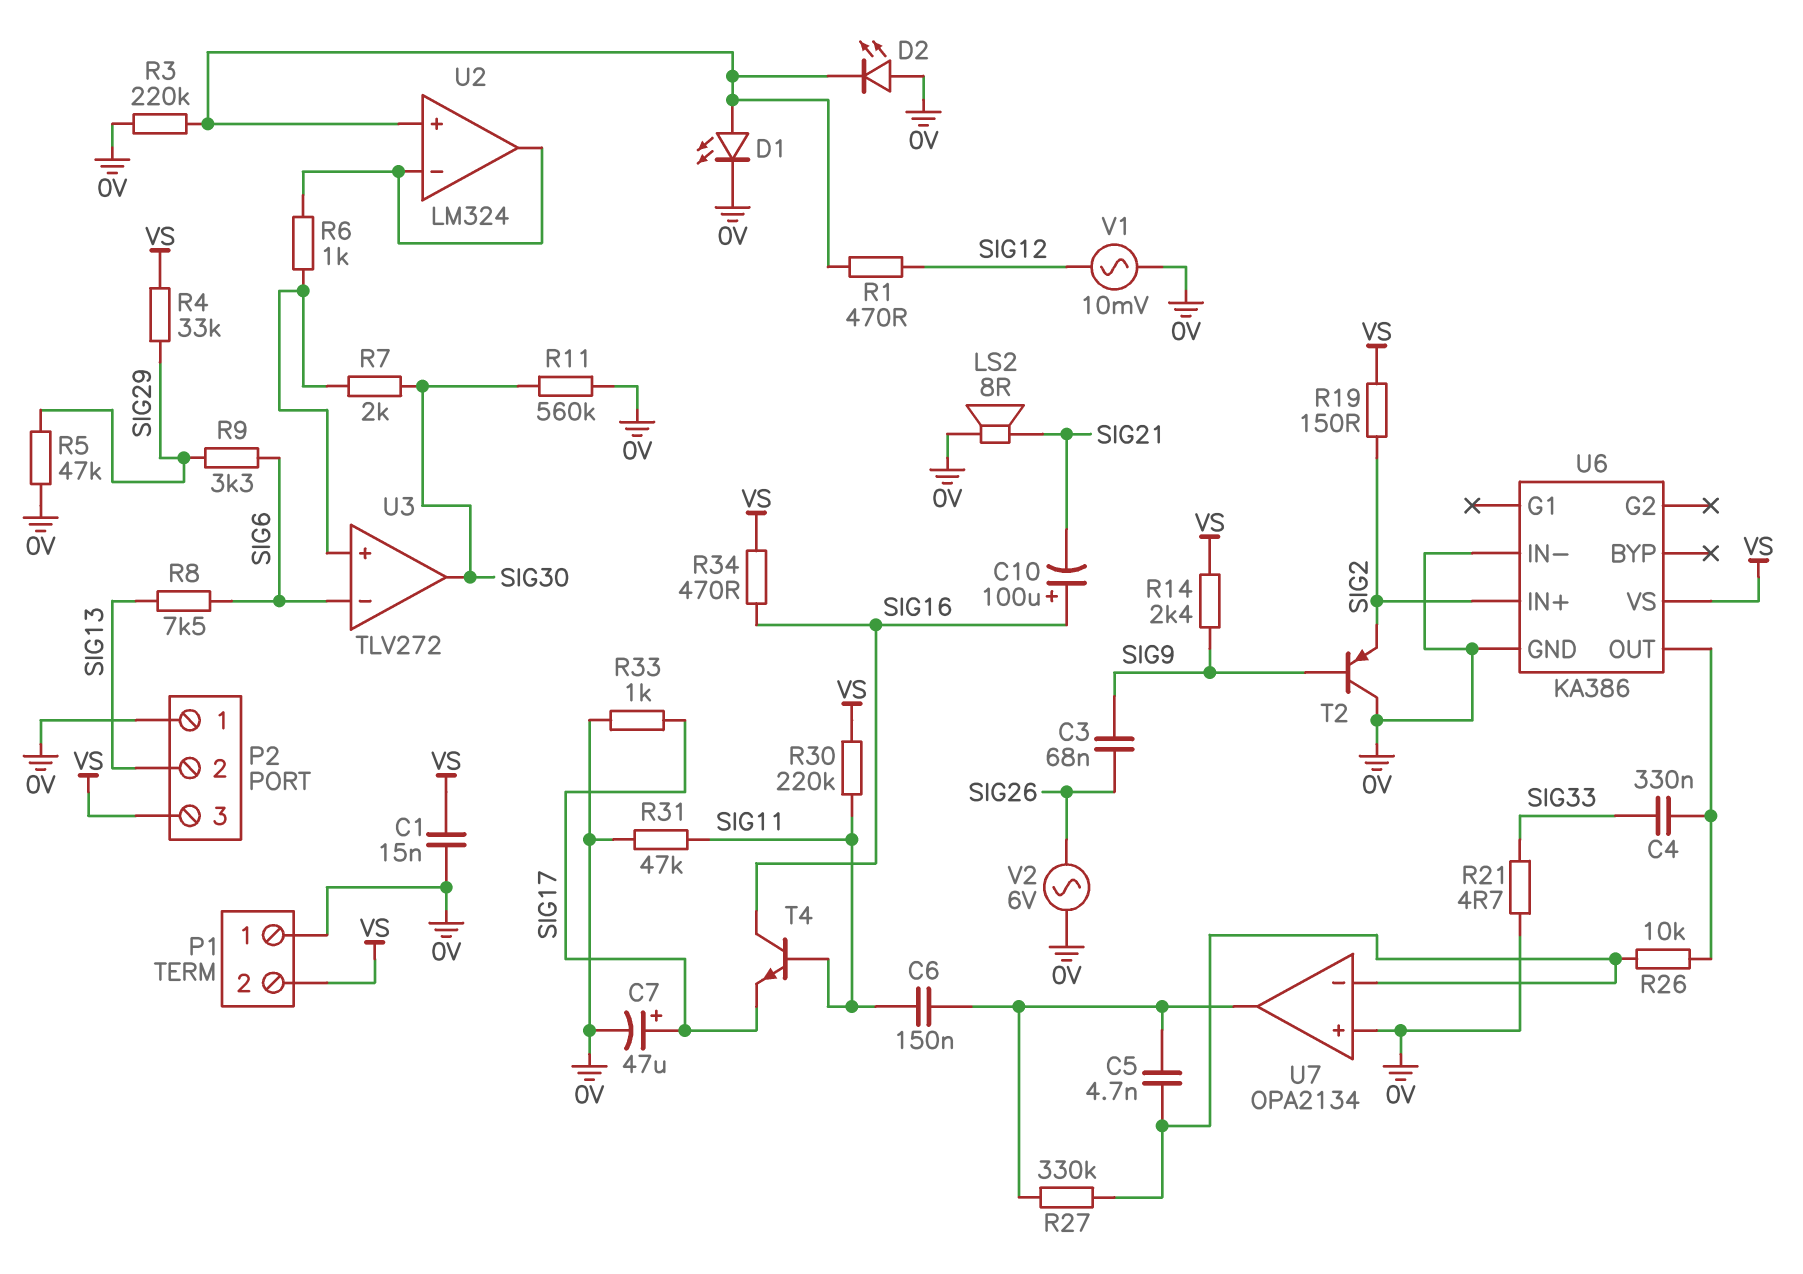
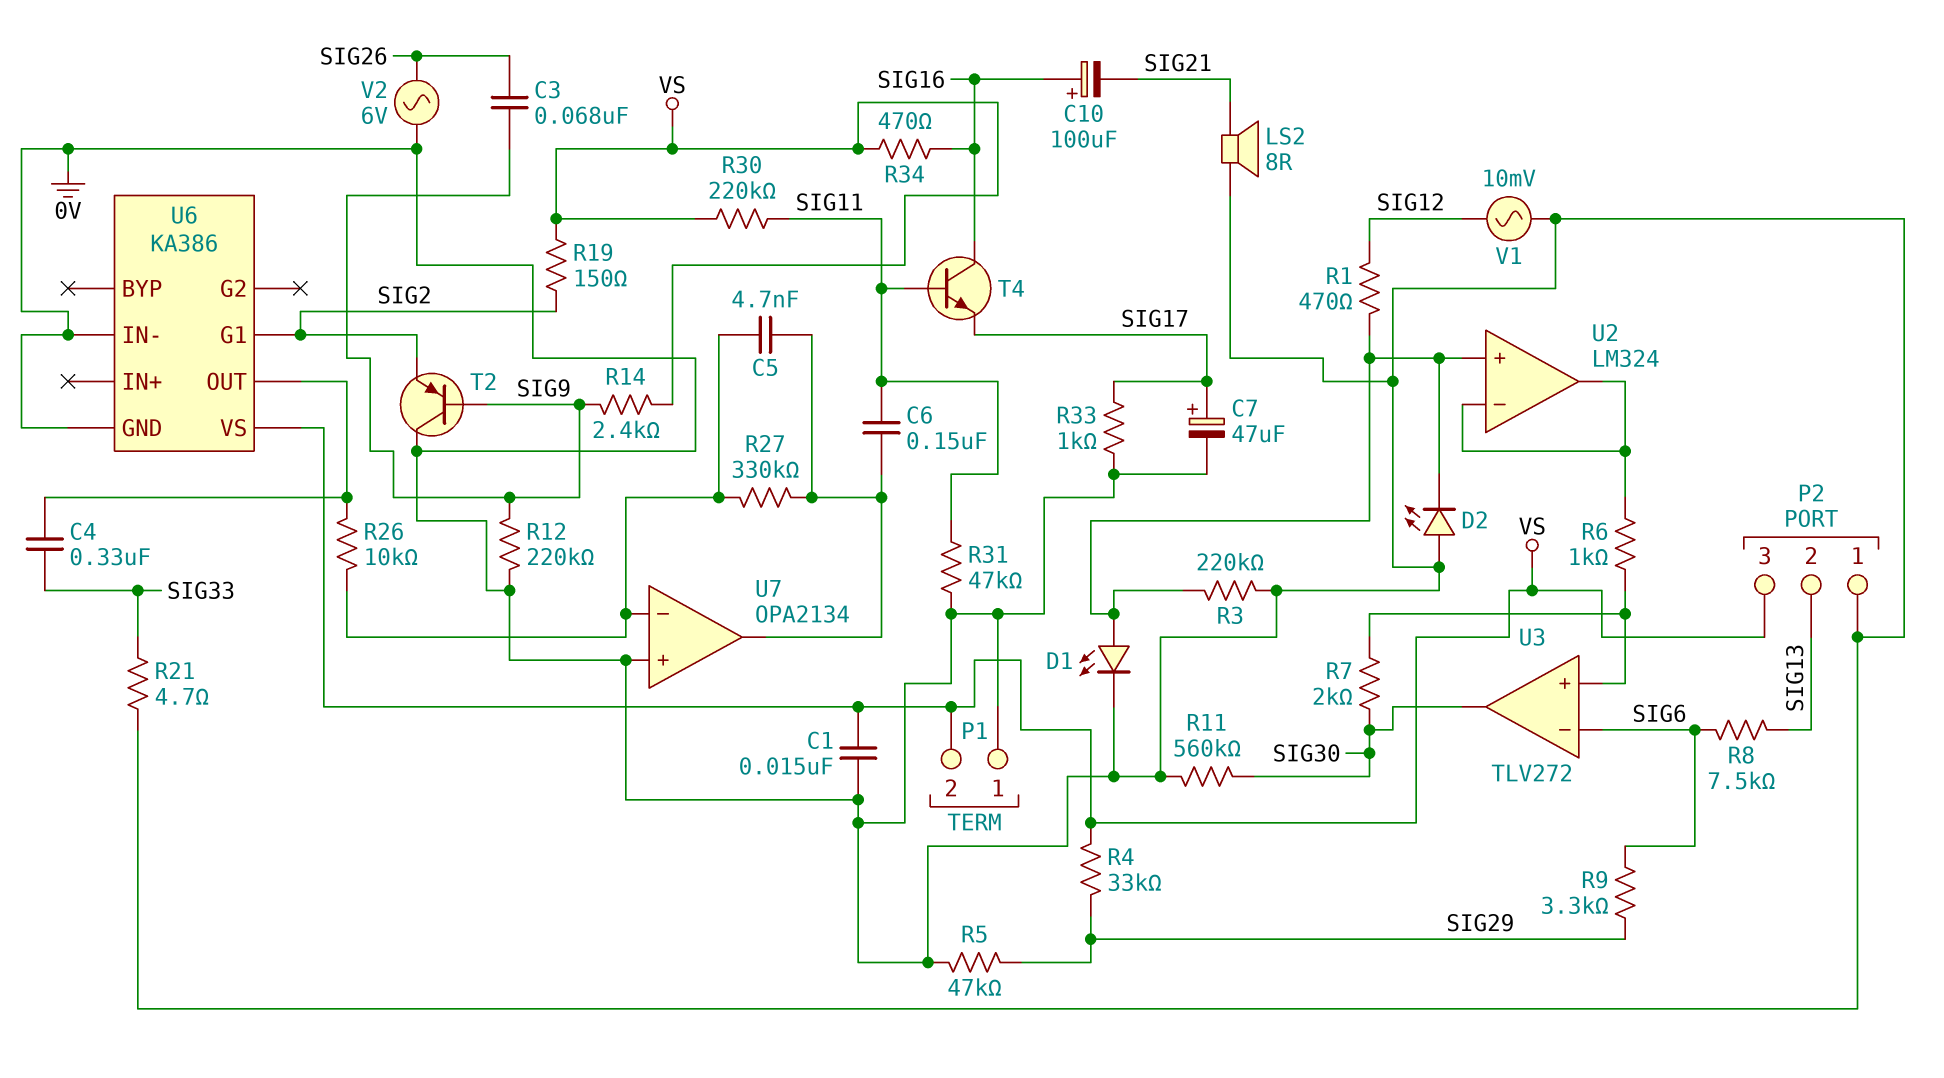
R12: none -> 220k (0V, SIG9)
U6 pin G1: none -> SIG2
U6 pin IN+: SIG2 -> none

